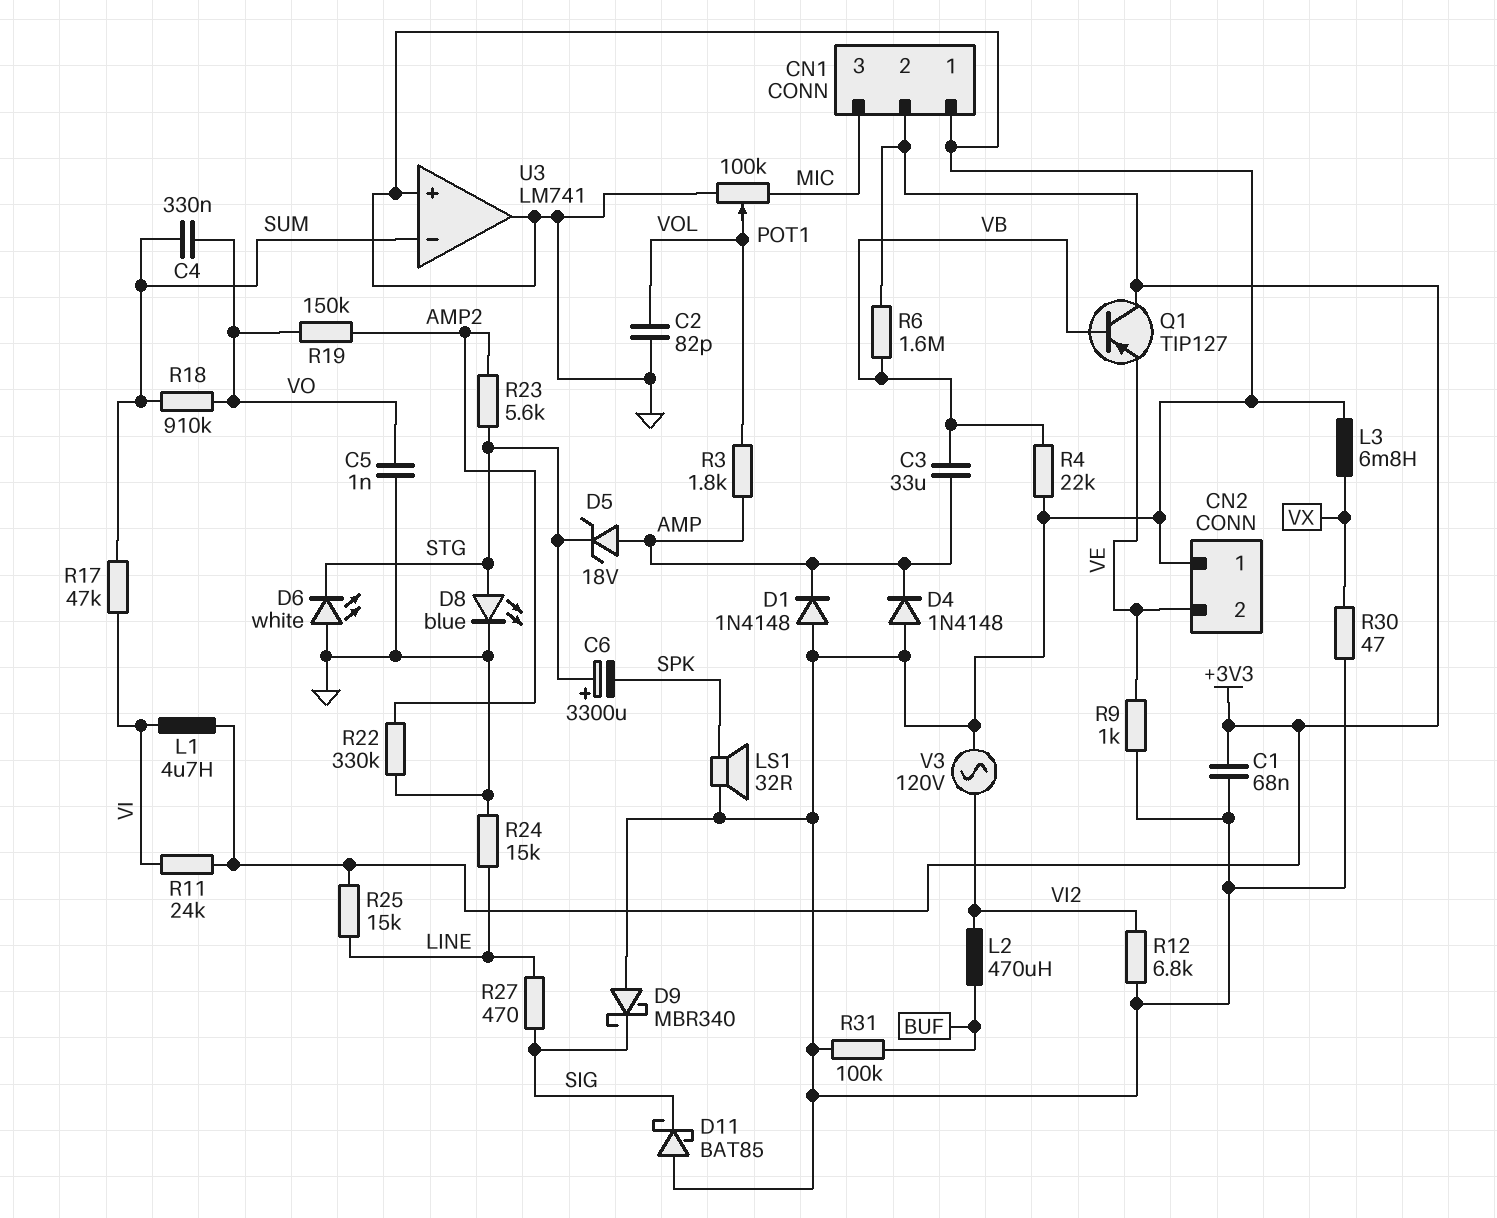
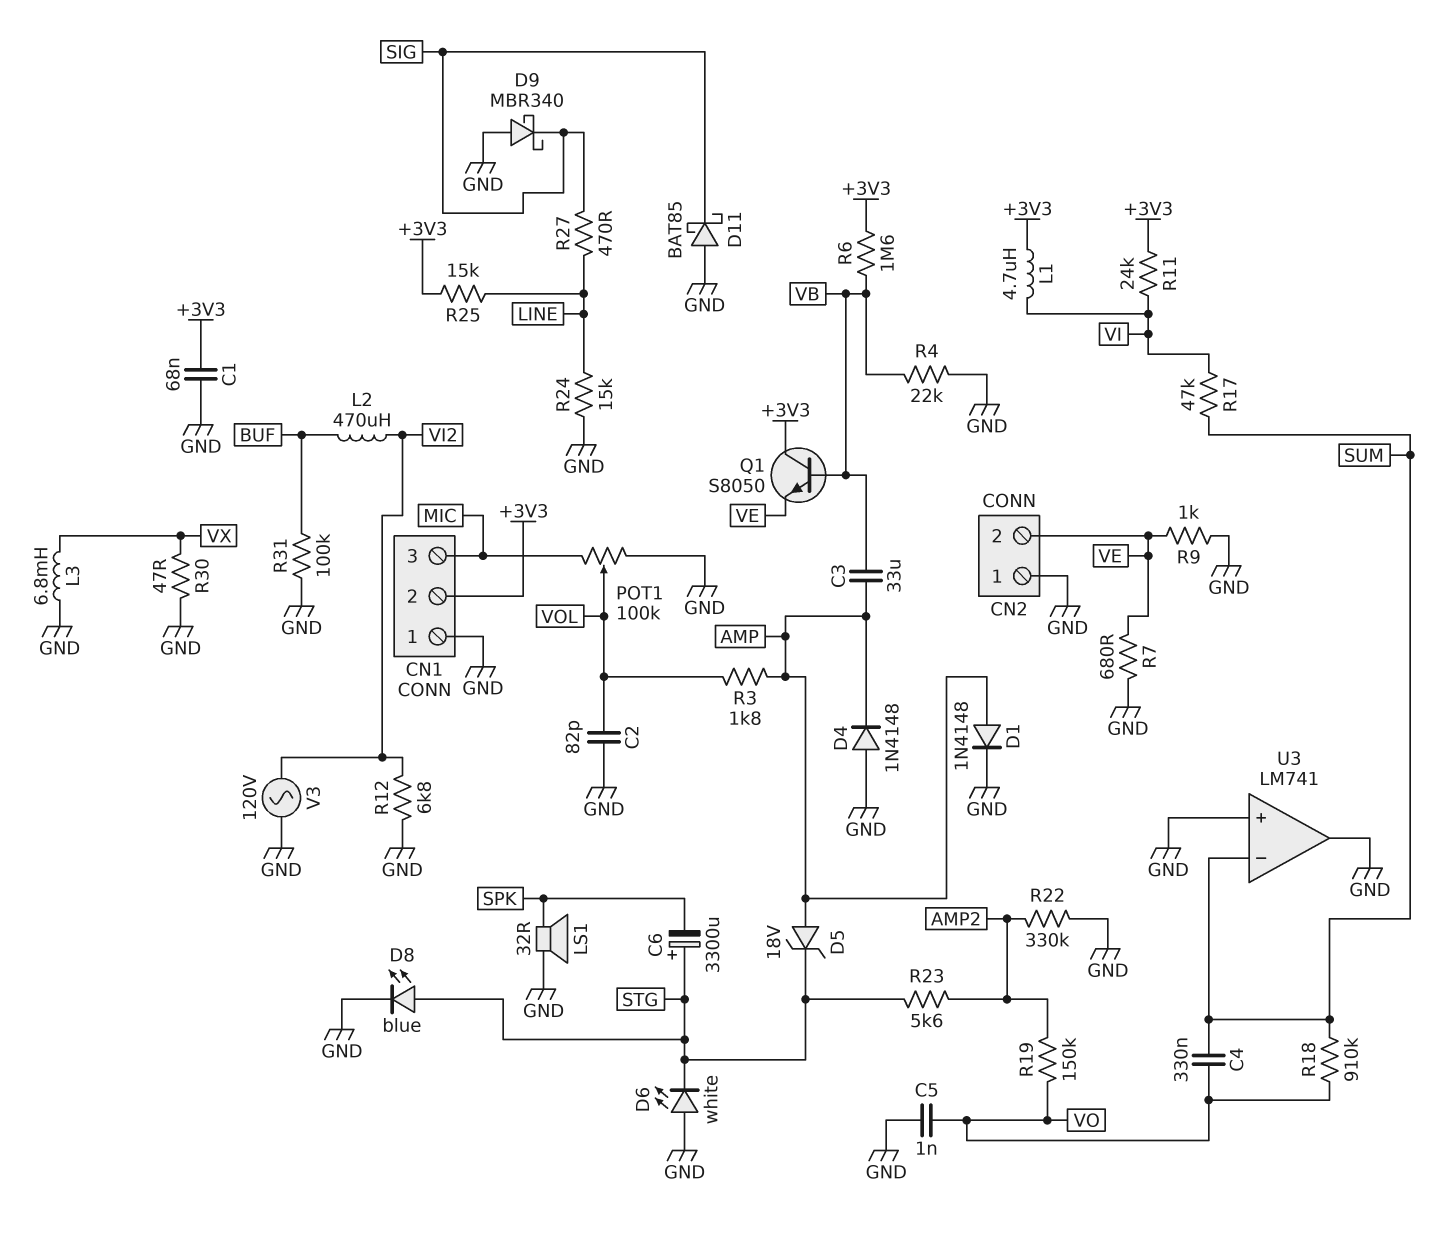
D1: diode 1N4148 (A GND, K AMP) -> diode 1N4148 (A AMP, K GND)
Q1: PNP TIP127 (B VB, C +3V3, E VE) -> NPN S8050 (B VB, C +3V3, E VE)
R7: none -> 680 (GND, VE)

